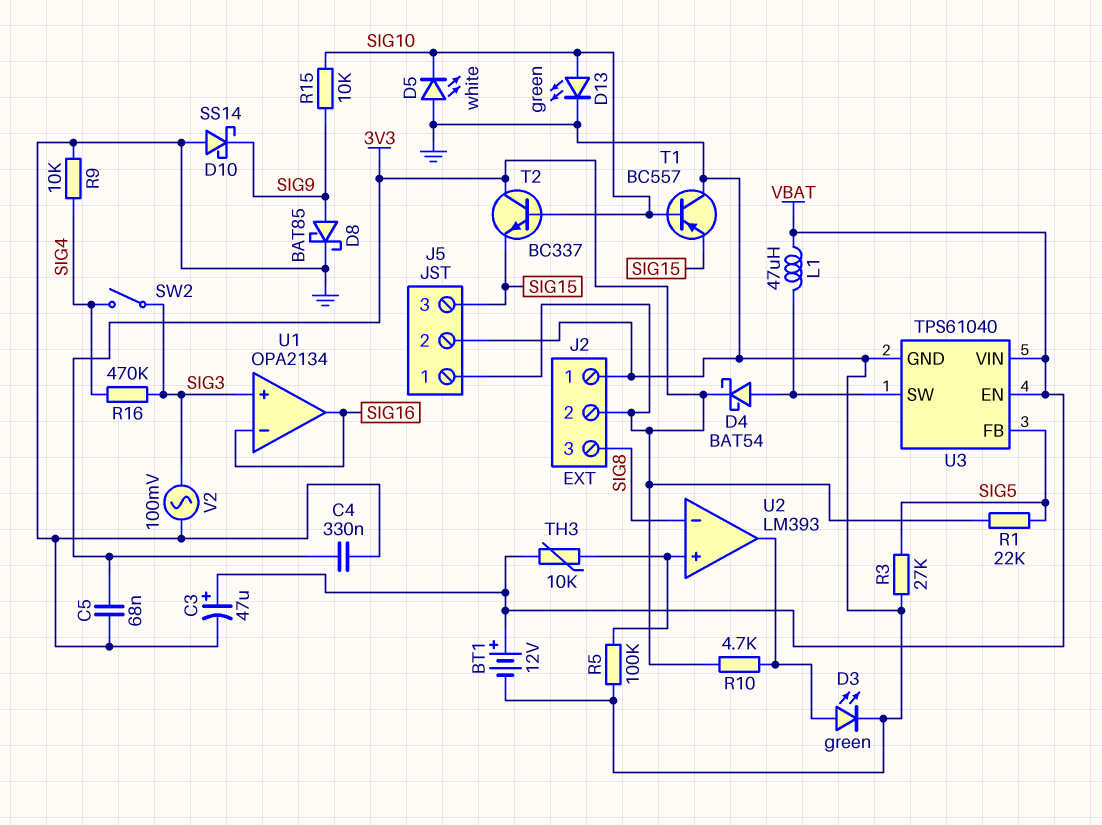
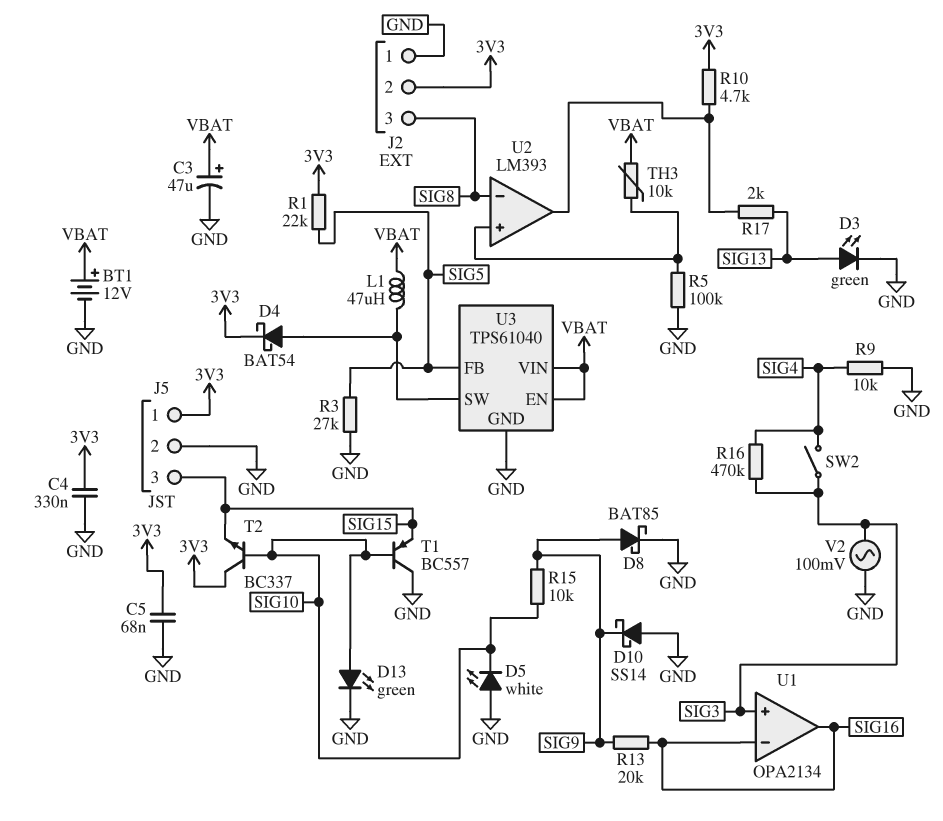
D3: LED green (A U2/out, K GND) -> LED green (A SIG13, K GND)
R13: none -> 20k (SIG9, SIG16)
R17: none -> 2k (SIG13, U2/out)

